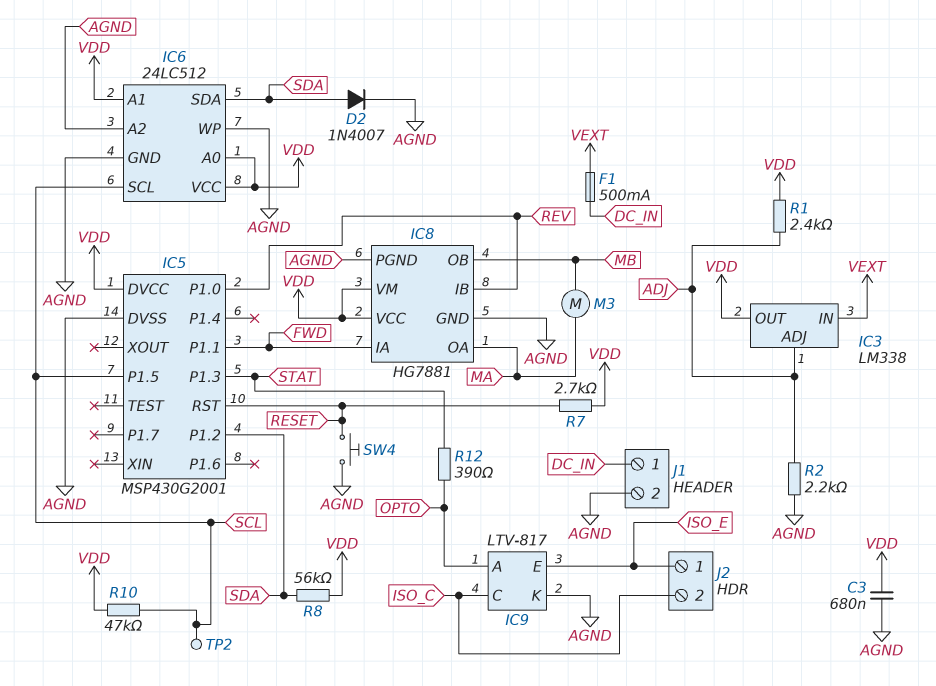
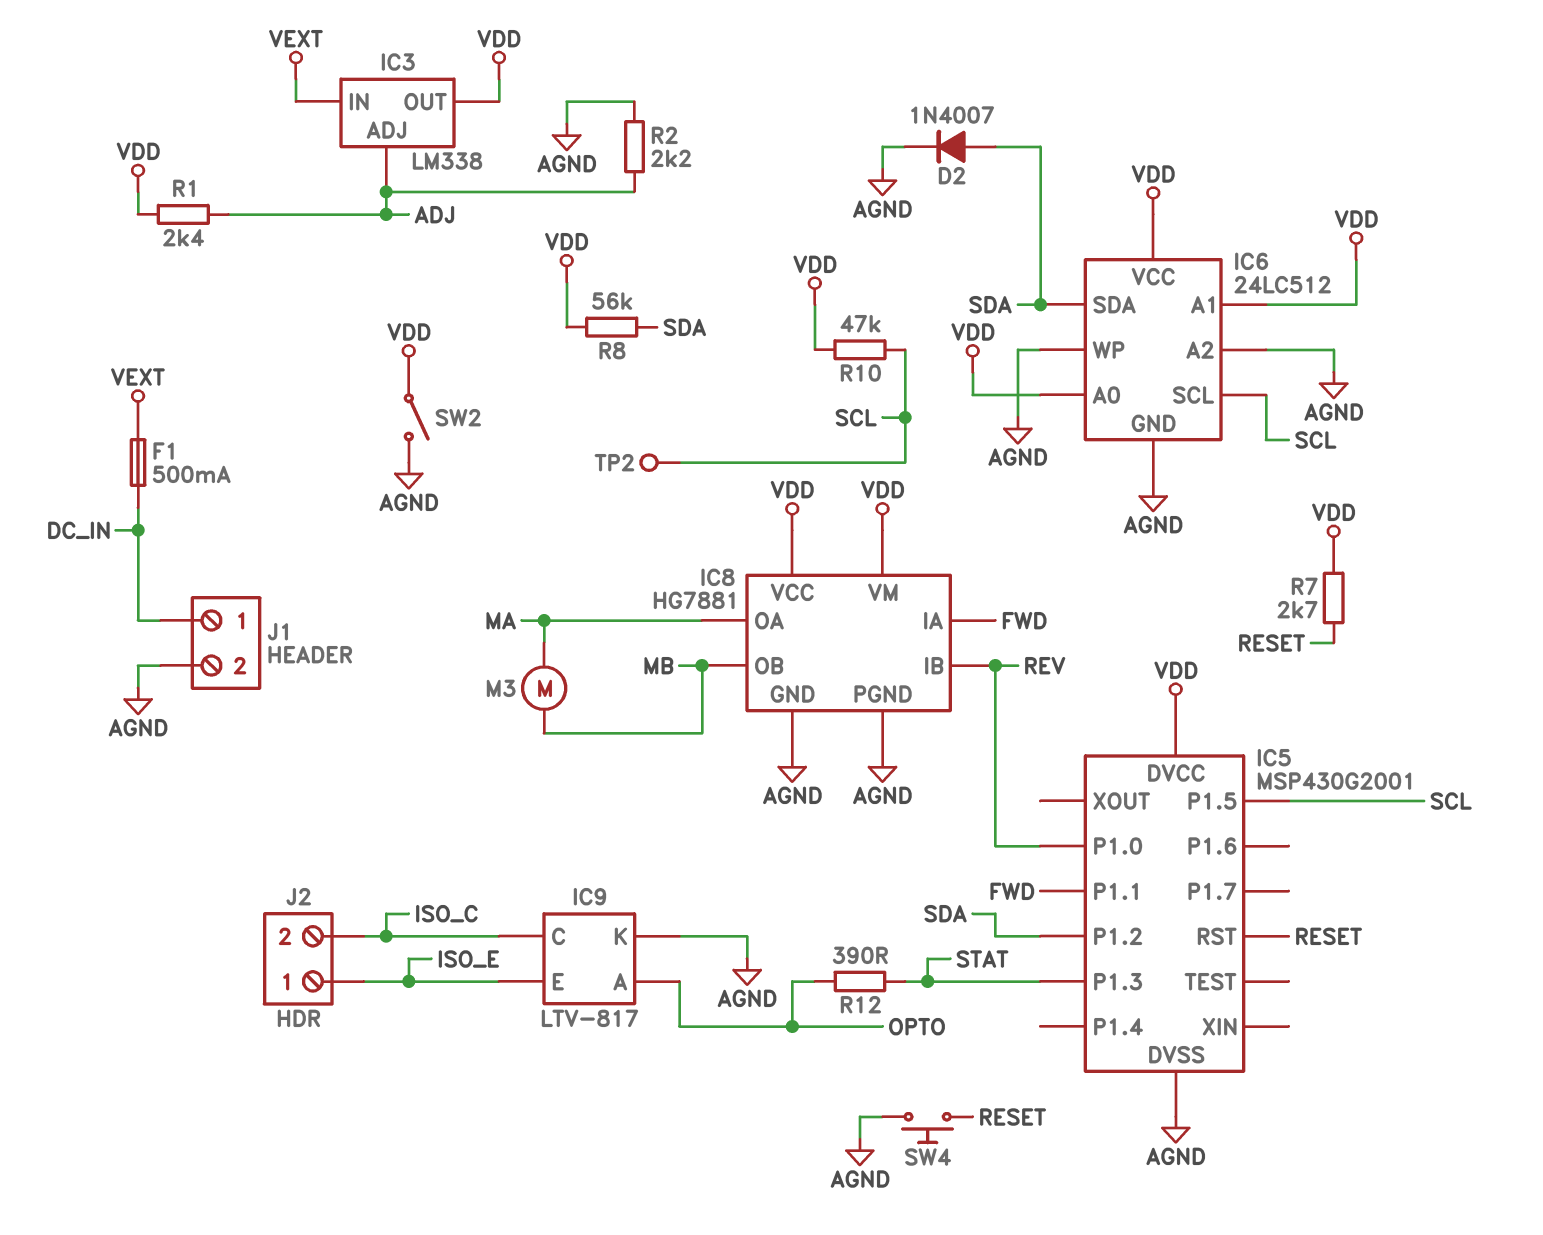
C3: 680nF (AGND, VDD) -> none
SW2: none -> switch (AGND, VDD)

